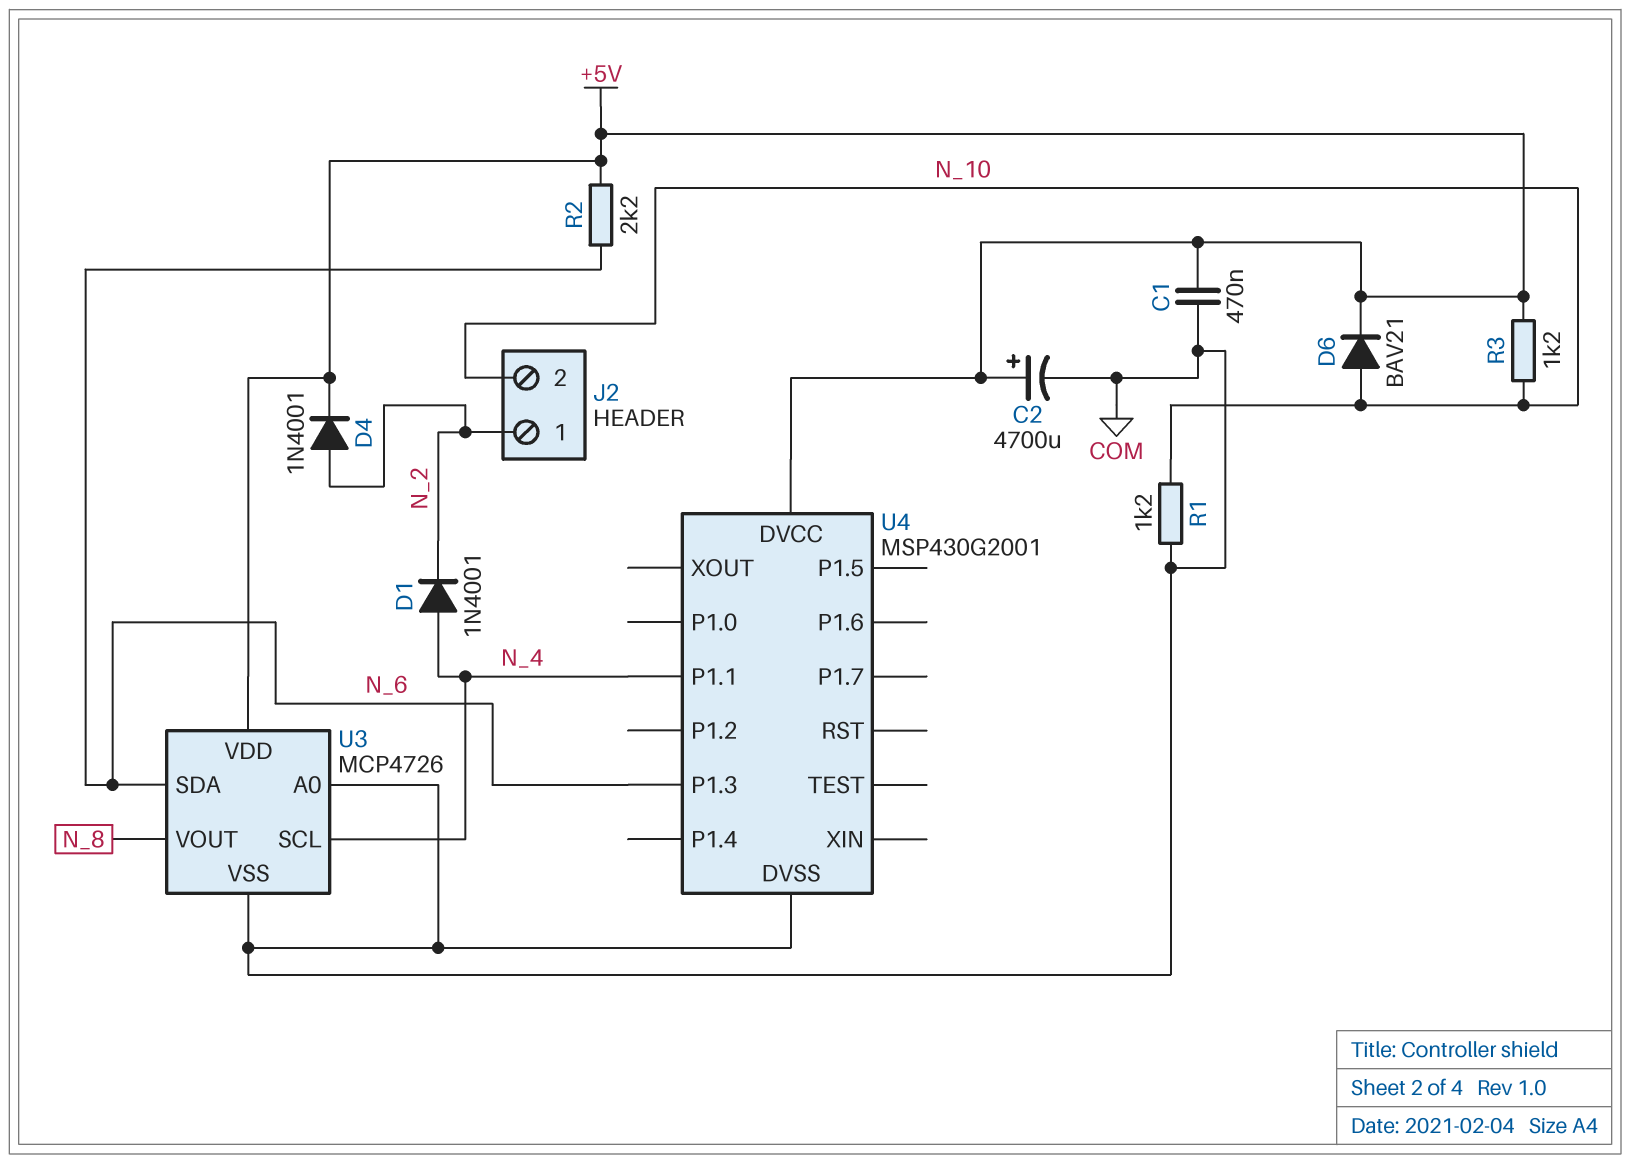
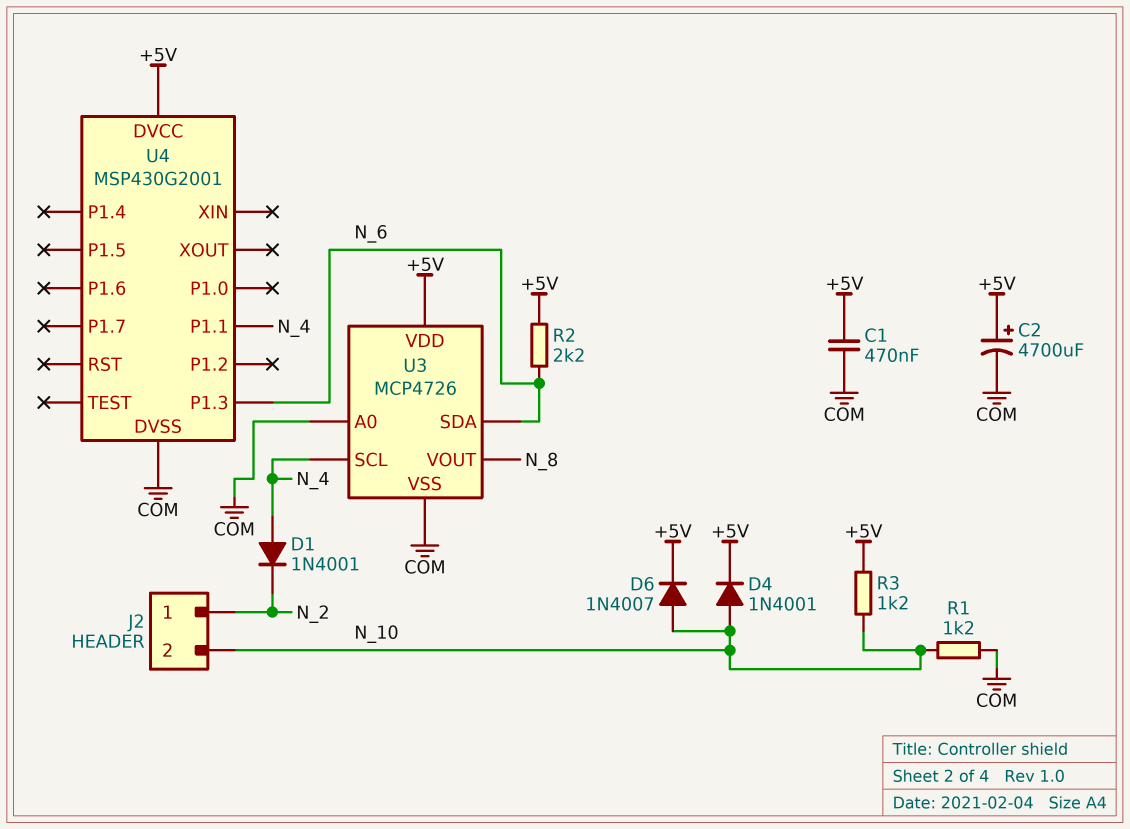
D4: diode 1N4001 (A N_2, K +5V) -> diode 1N4001 (A N_10, K +5V)
D6: diode BAV21 (A N_10, K +5V) -> diode 1N4007 (A N_10, K +5V)

